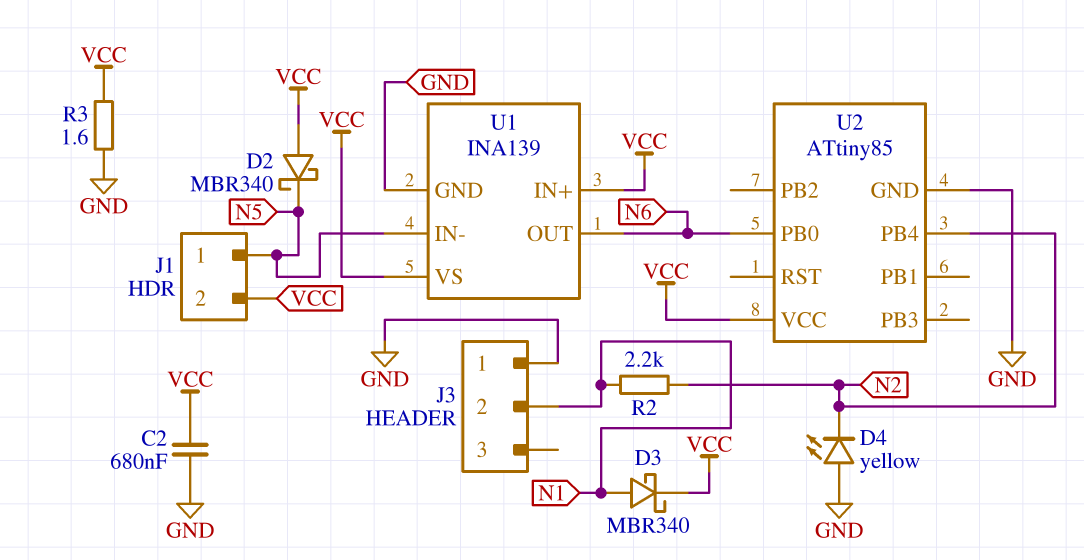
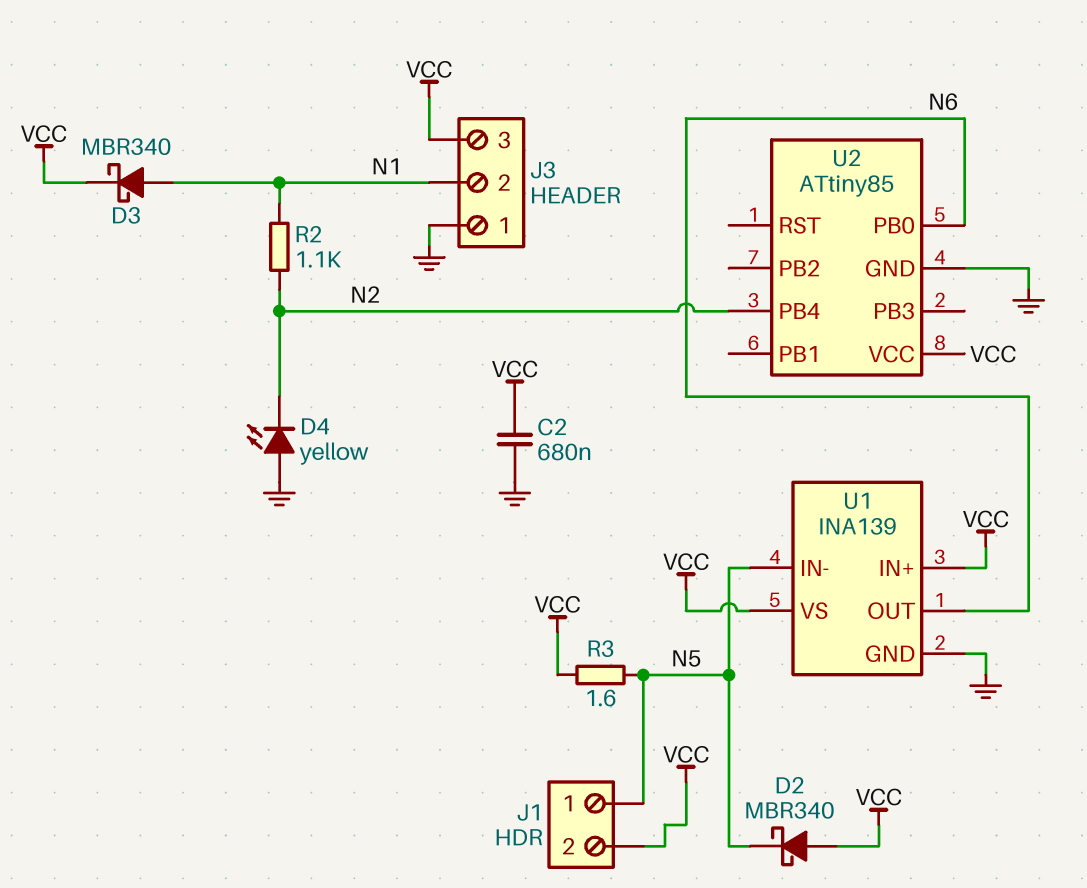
J3 pin 3: none -> VCC
R2: 2.2k (N1, N2) -> 1.1k (N1, N2)
R3: 1.6 (GND, VCC) -> 1.6 (N5, VCC)

